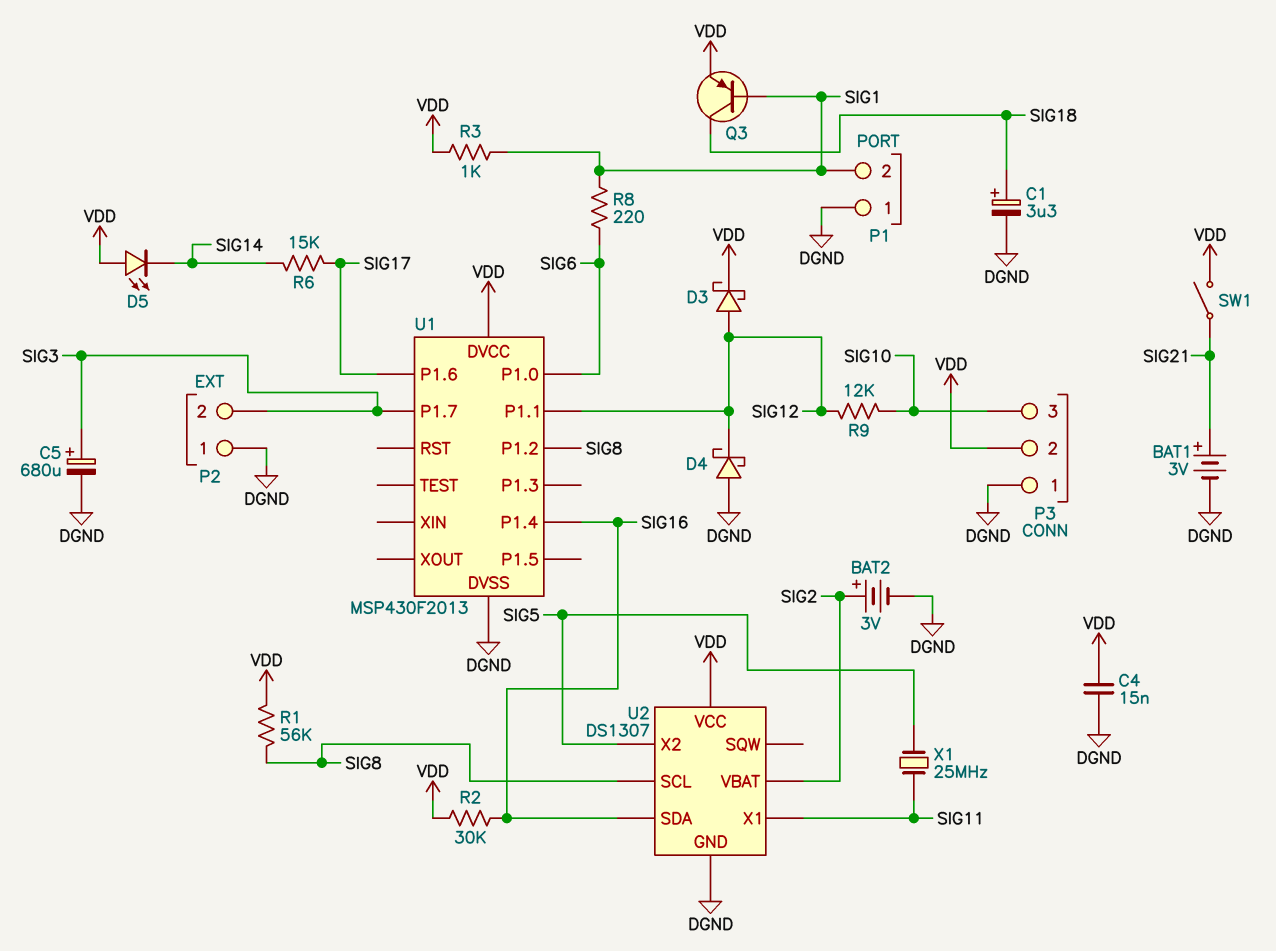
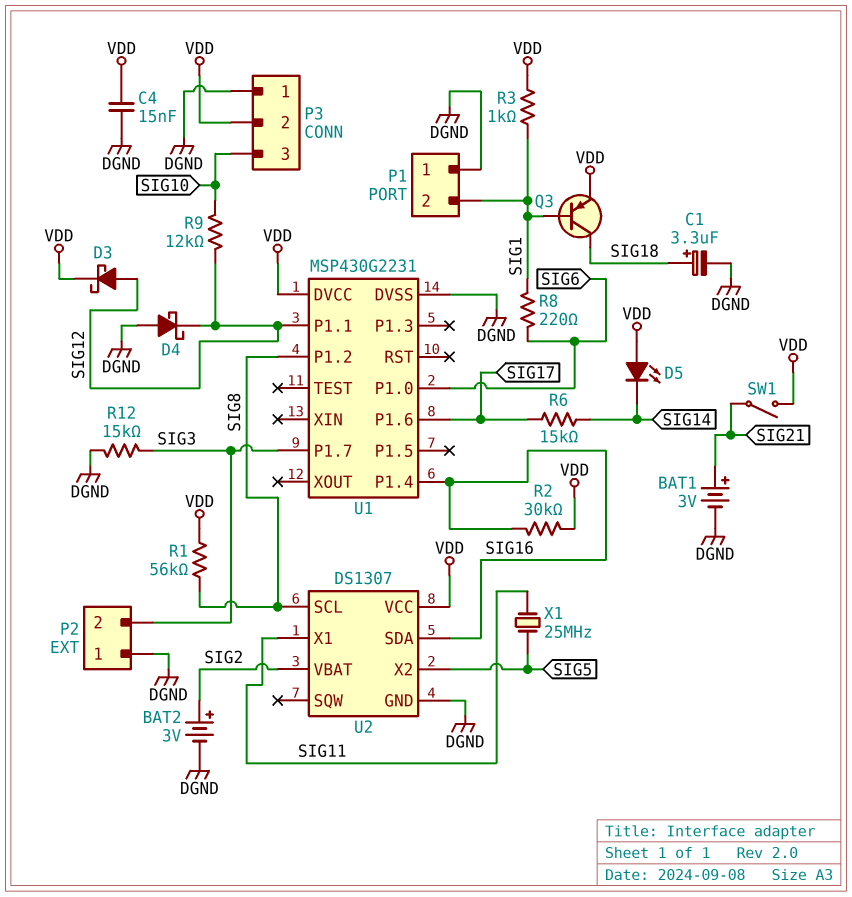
C5: 680uF (plus SIG3, minus DGND) -> none
R12: none -> 15k (DGND, SIG3)
U1: MSP430F2013 -> MSP430G2231

